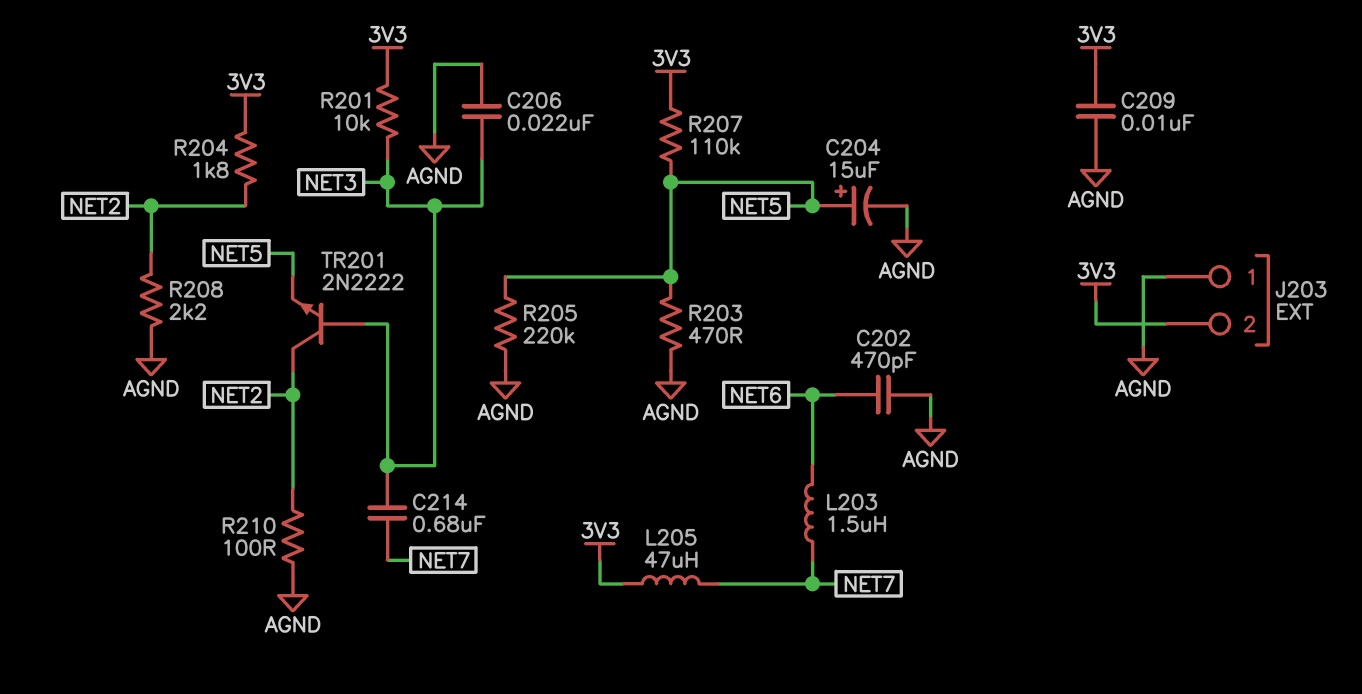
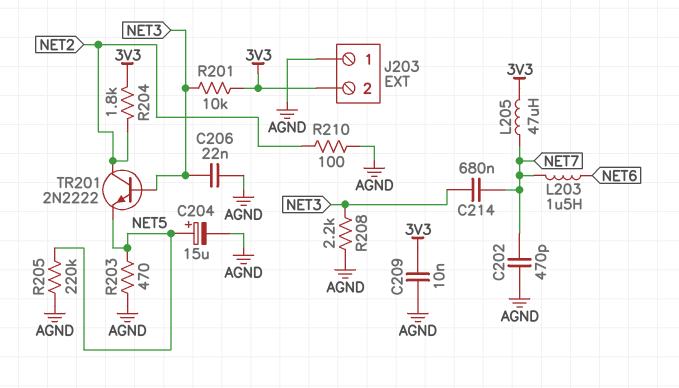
C202: 470pF (AGND, NET6) -> 470pF (AGND, NET7)
R207: 110k (3V3, NET5) -> none
R208: 2.2k (AGND, NET2) -> 2.2k (AGND, NET3)

